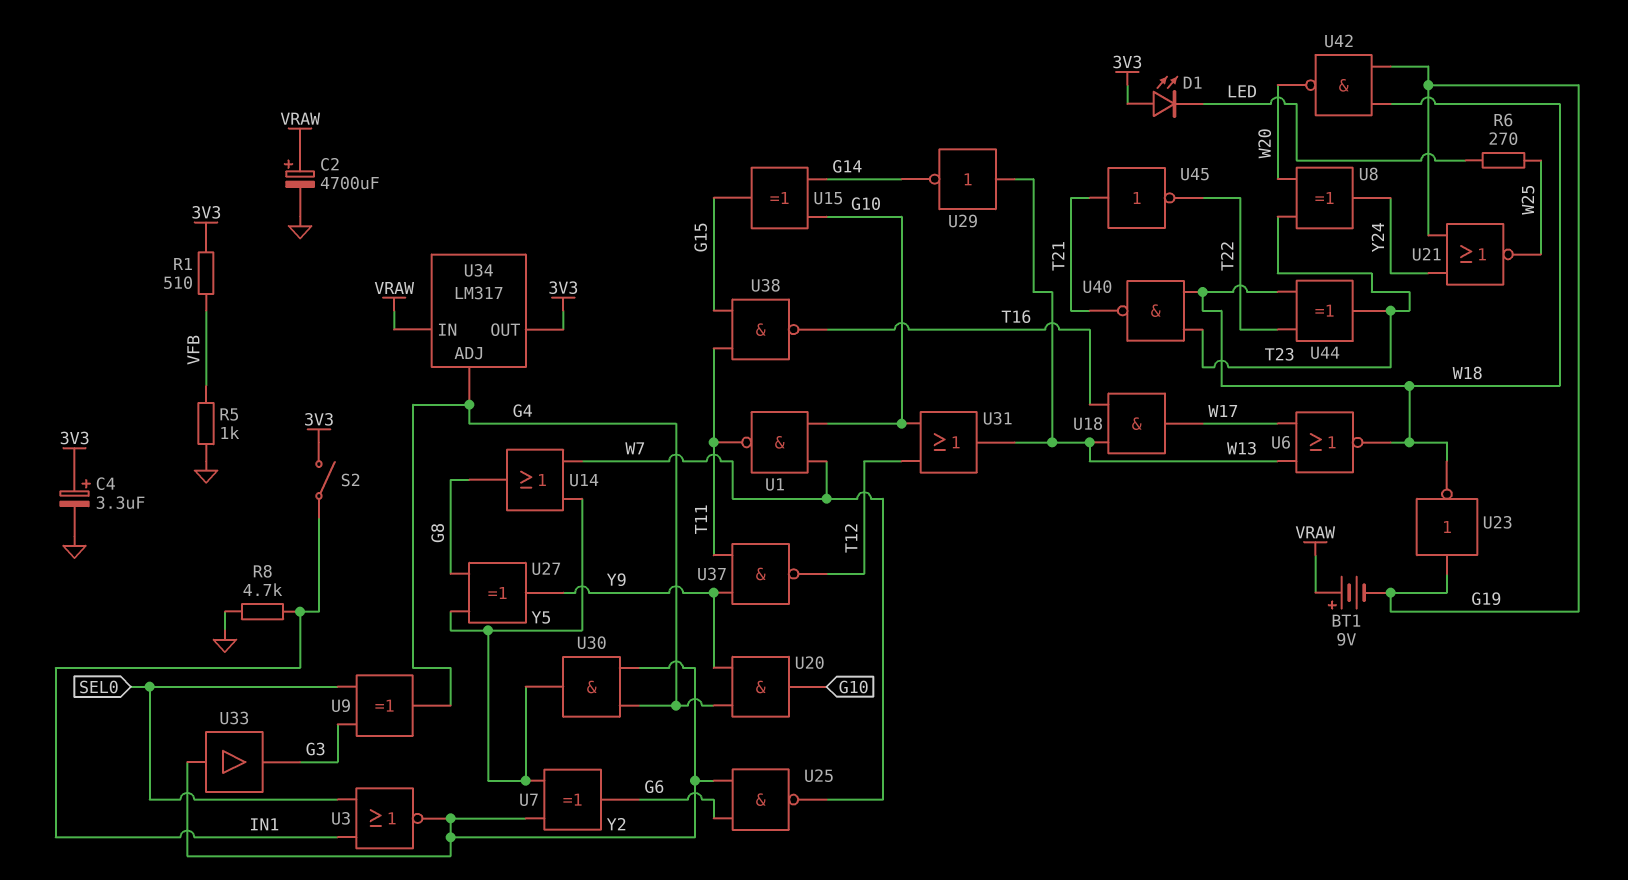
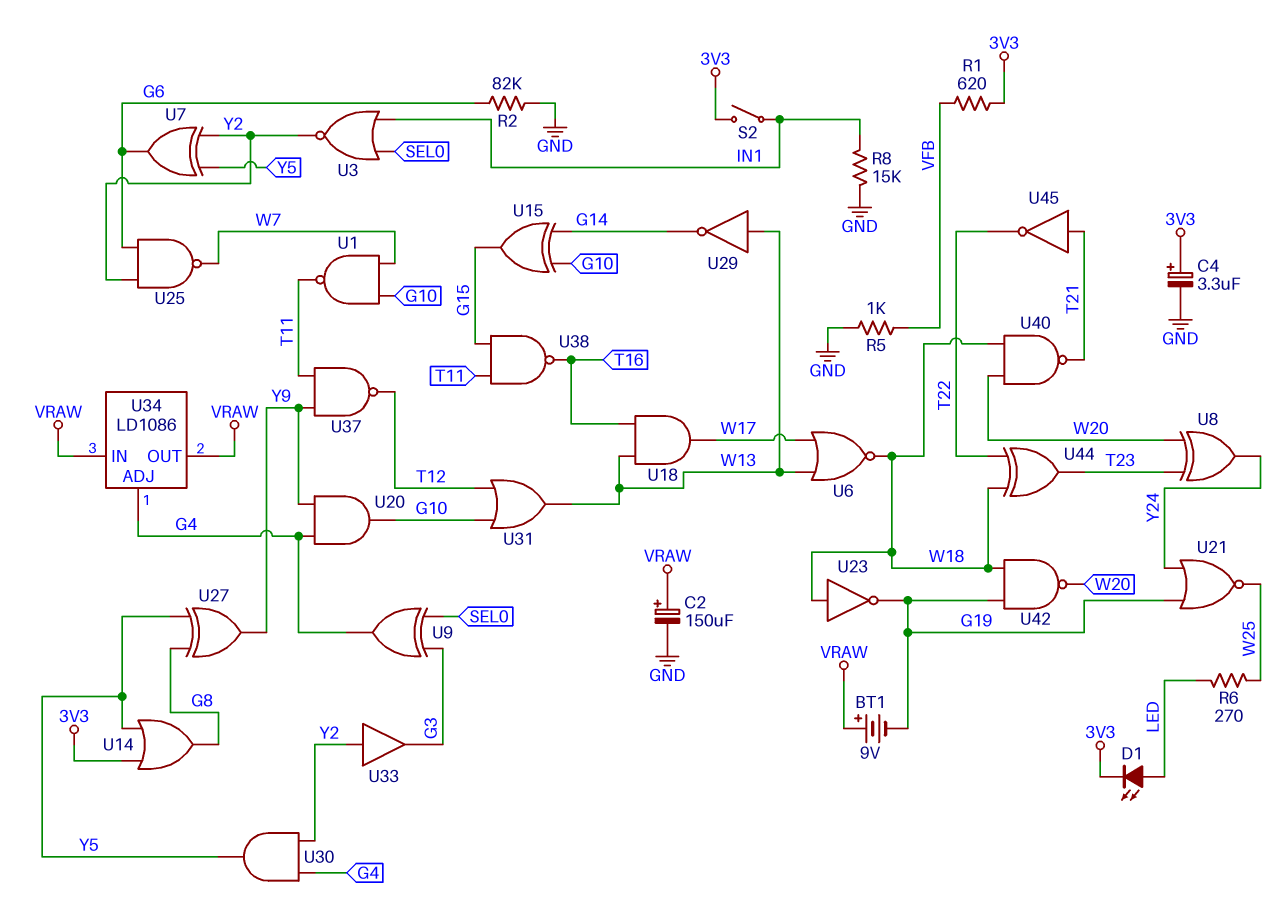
C2: 4700uF (plus VRAW, minus GND) -> 150uF (plus VRAW, minus GND)
D1: LED (A 3V3, K LED) -> LED (A LED, K 3V3)
R1: 510 (3V3, VFB) -> 620 (3V3, VFB)
R2: none -> 82k (G6, GND)
R8: 4.7k (GND, IN1) -> 15k (GND, IN1)
U14: OR (in W7, in Y5, out G8) -> OR (in 3V3, in Y5, out G8)
U23: NOT (in G19, out W18) -> NOT (in W18, out G19)
U34: LM317 -> LD1086
U34 pin OUT: 3V3 -> VRAW
U40: NAND (in T23, in W18, out T21) -> NAND (in W18, in W20, out T21)

